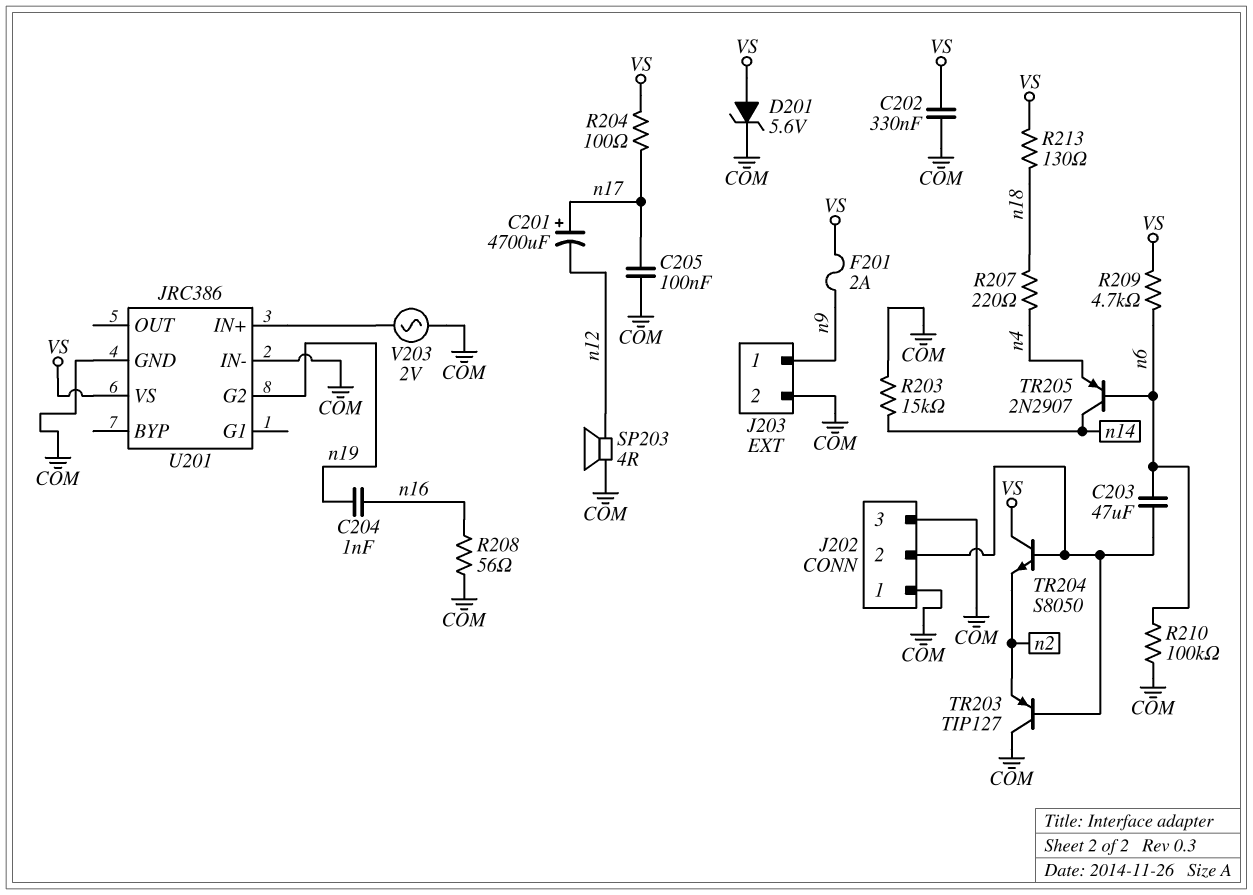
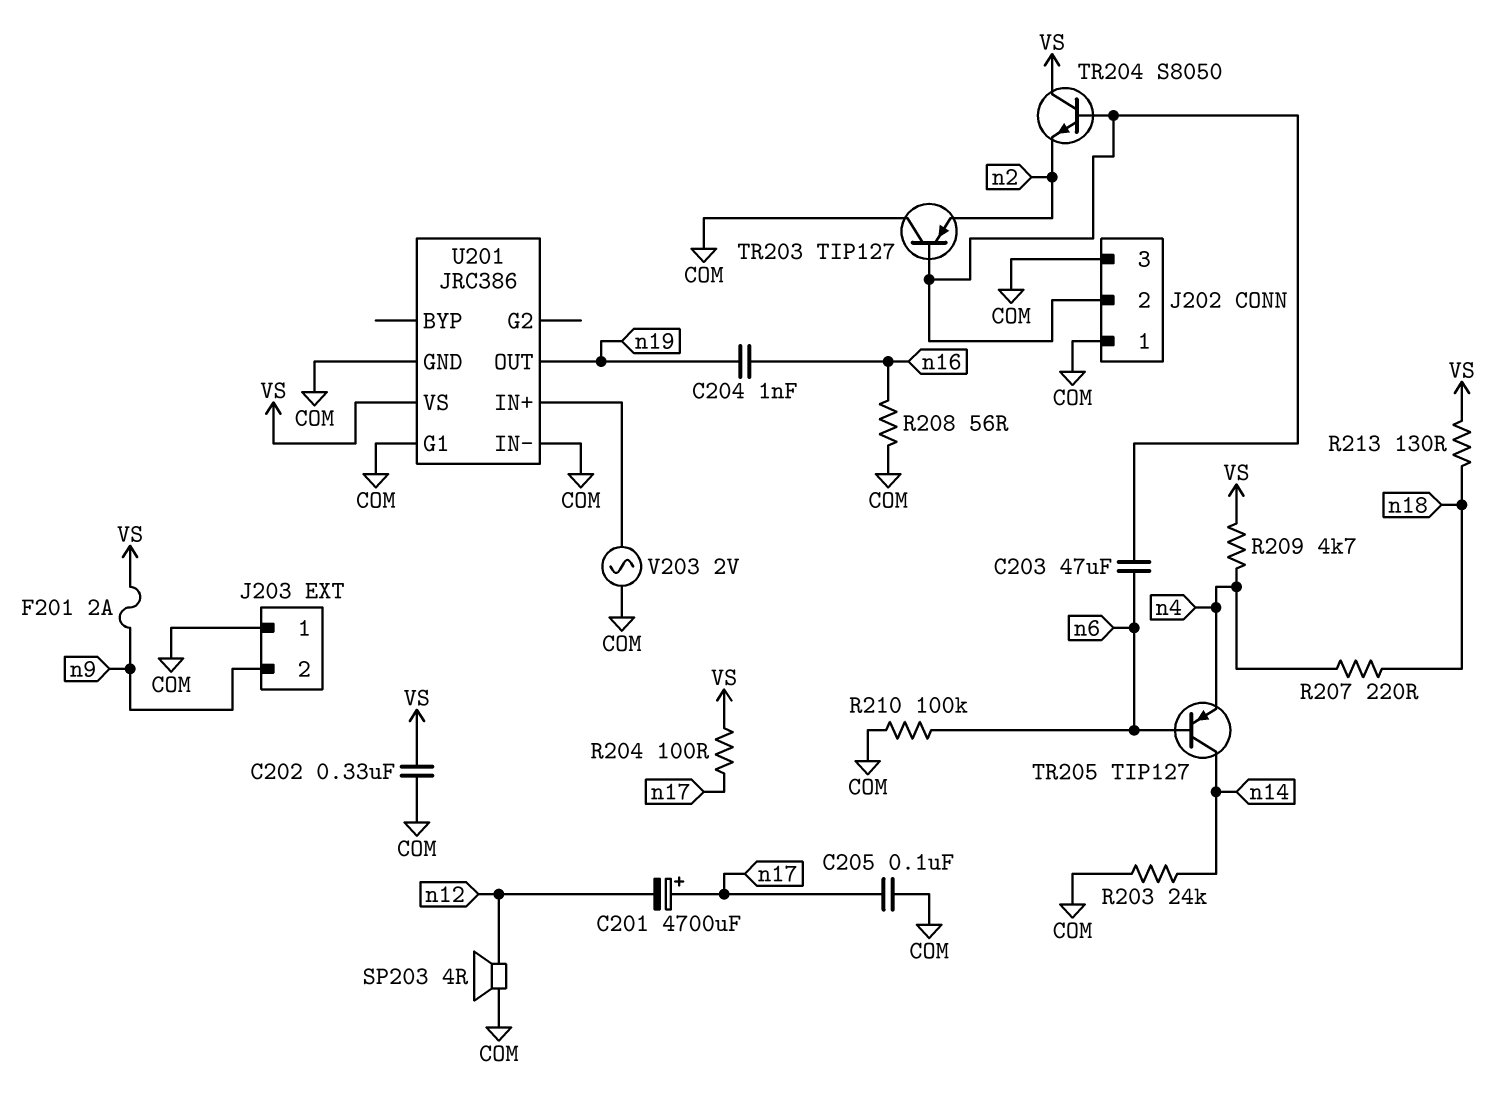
D201: zener 5.6V (A VS, K COM) -> none
J203 pin 1: n9 -> COM
J203 pin 2: COM -> n9
R203: 15k (COM, n14) -> 24k (COM, n14)
R209: 4.7k (VS, n6) -> 4.7k (VS, n4)
TR205: PNP 2N2907 (B n6, C n14, E n4) -> PNP TIP127 (B n6, C n14, E n4)
U201 pin G1: none -> COM
U201 pin G2: n19 -> none
U201 pin OUT: none -> n19

